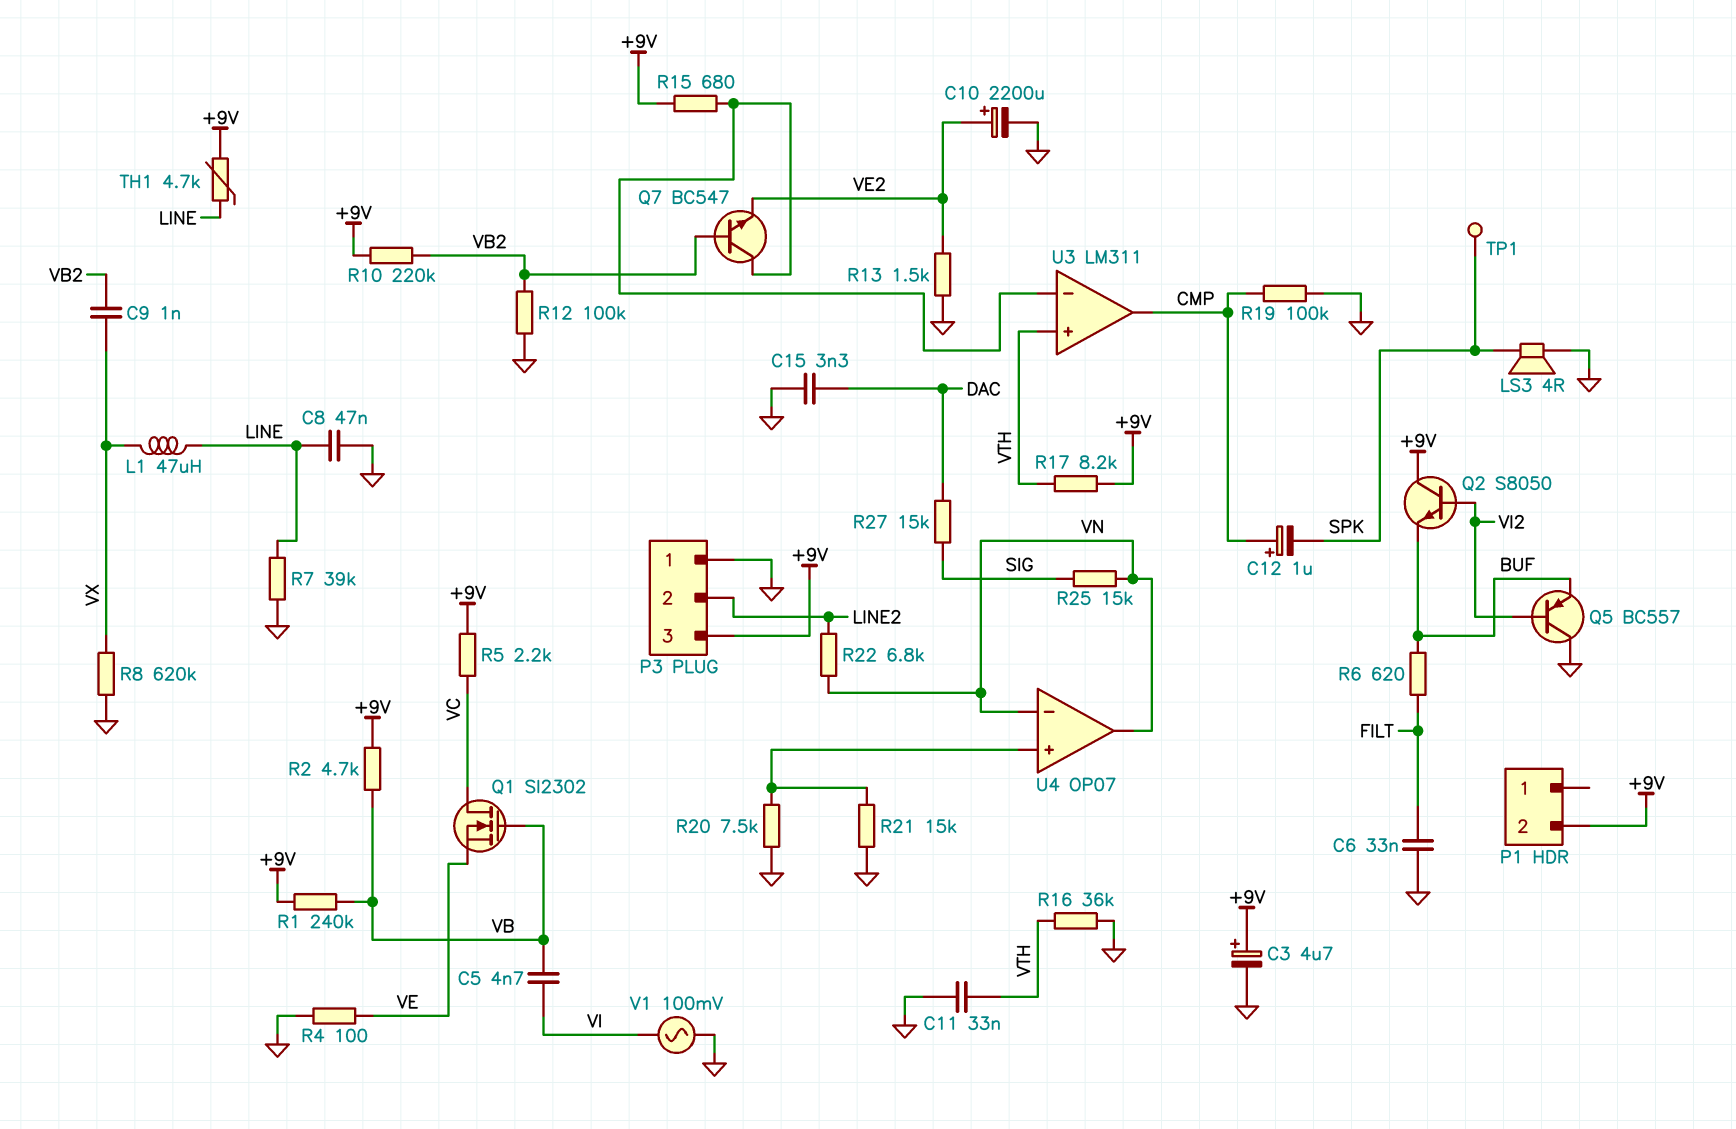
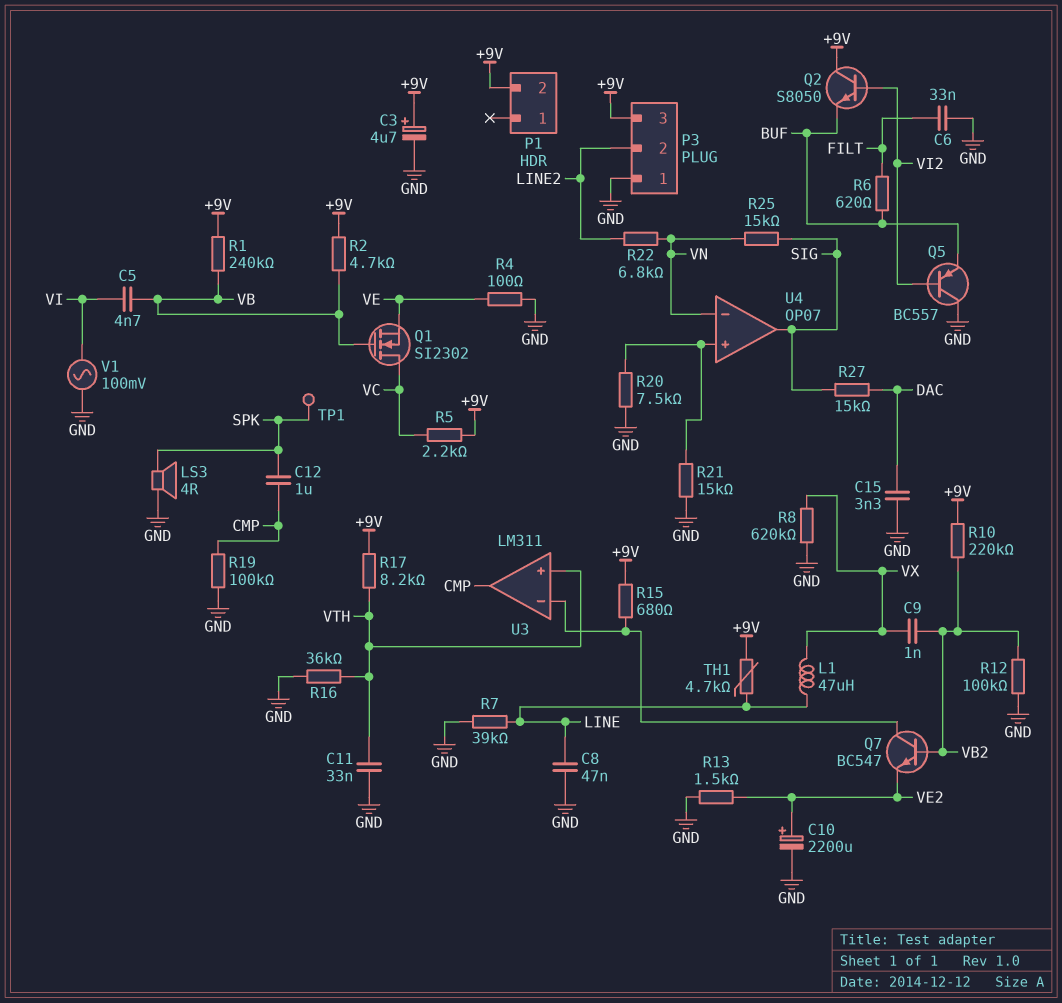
C12: 1uF (plus CMP, minus SPK) -> 1uF (CMP, SPK)
U4 pin out: VN -> SIG

